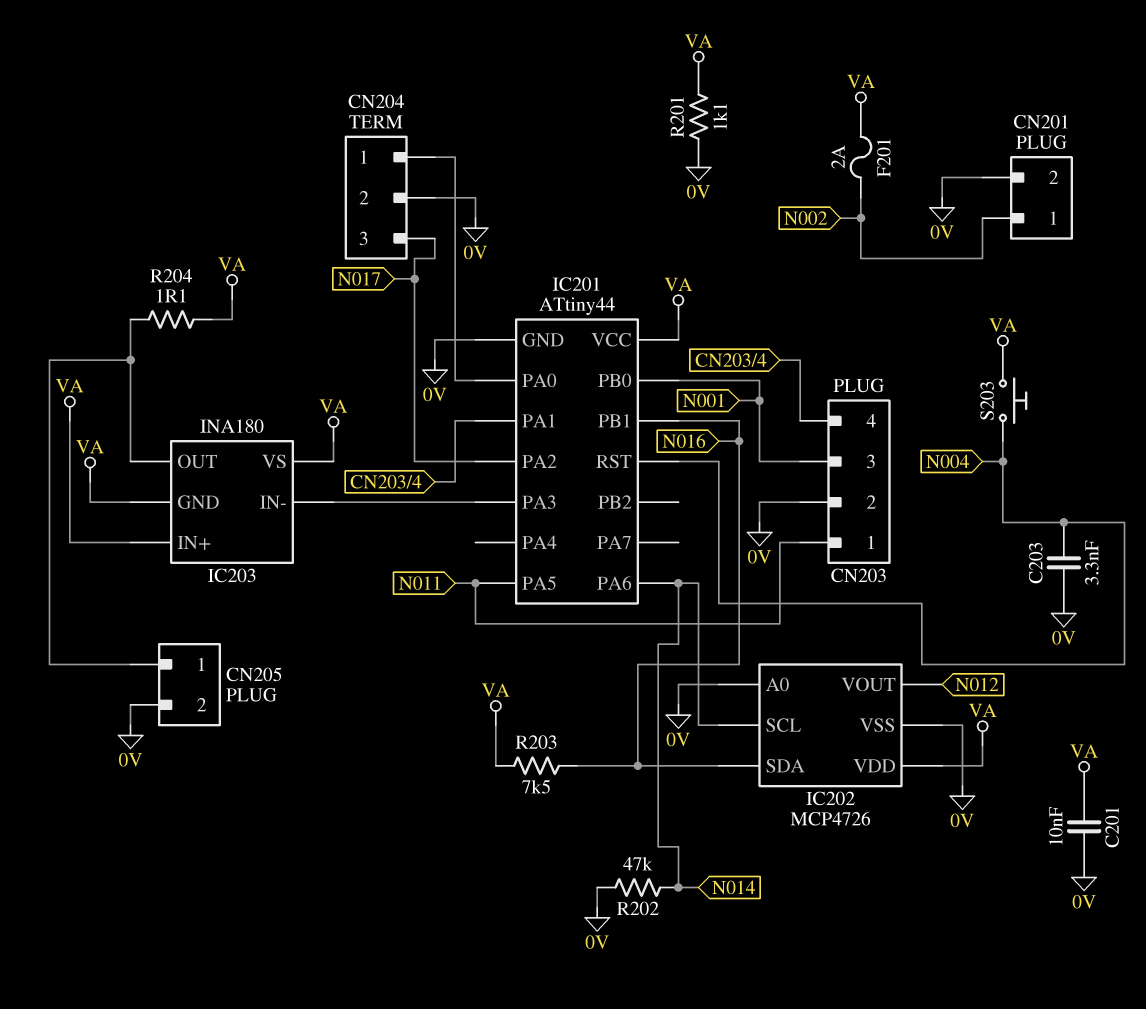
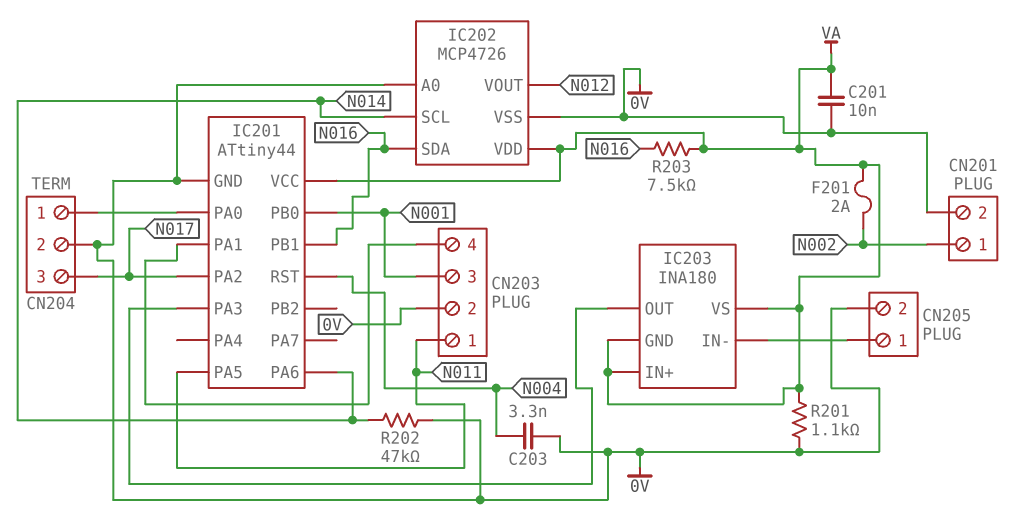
IC203 pin IN-: IC201/PA3 -> CN205/1
IC203 pin OUT: CN205/1 -> IC201/PA3
R204: 1.1 (CN205/1, VA) -> none
S203: button (N004, VA) -> none

